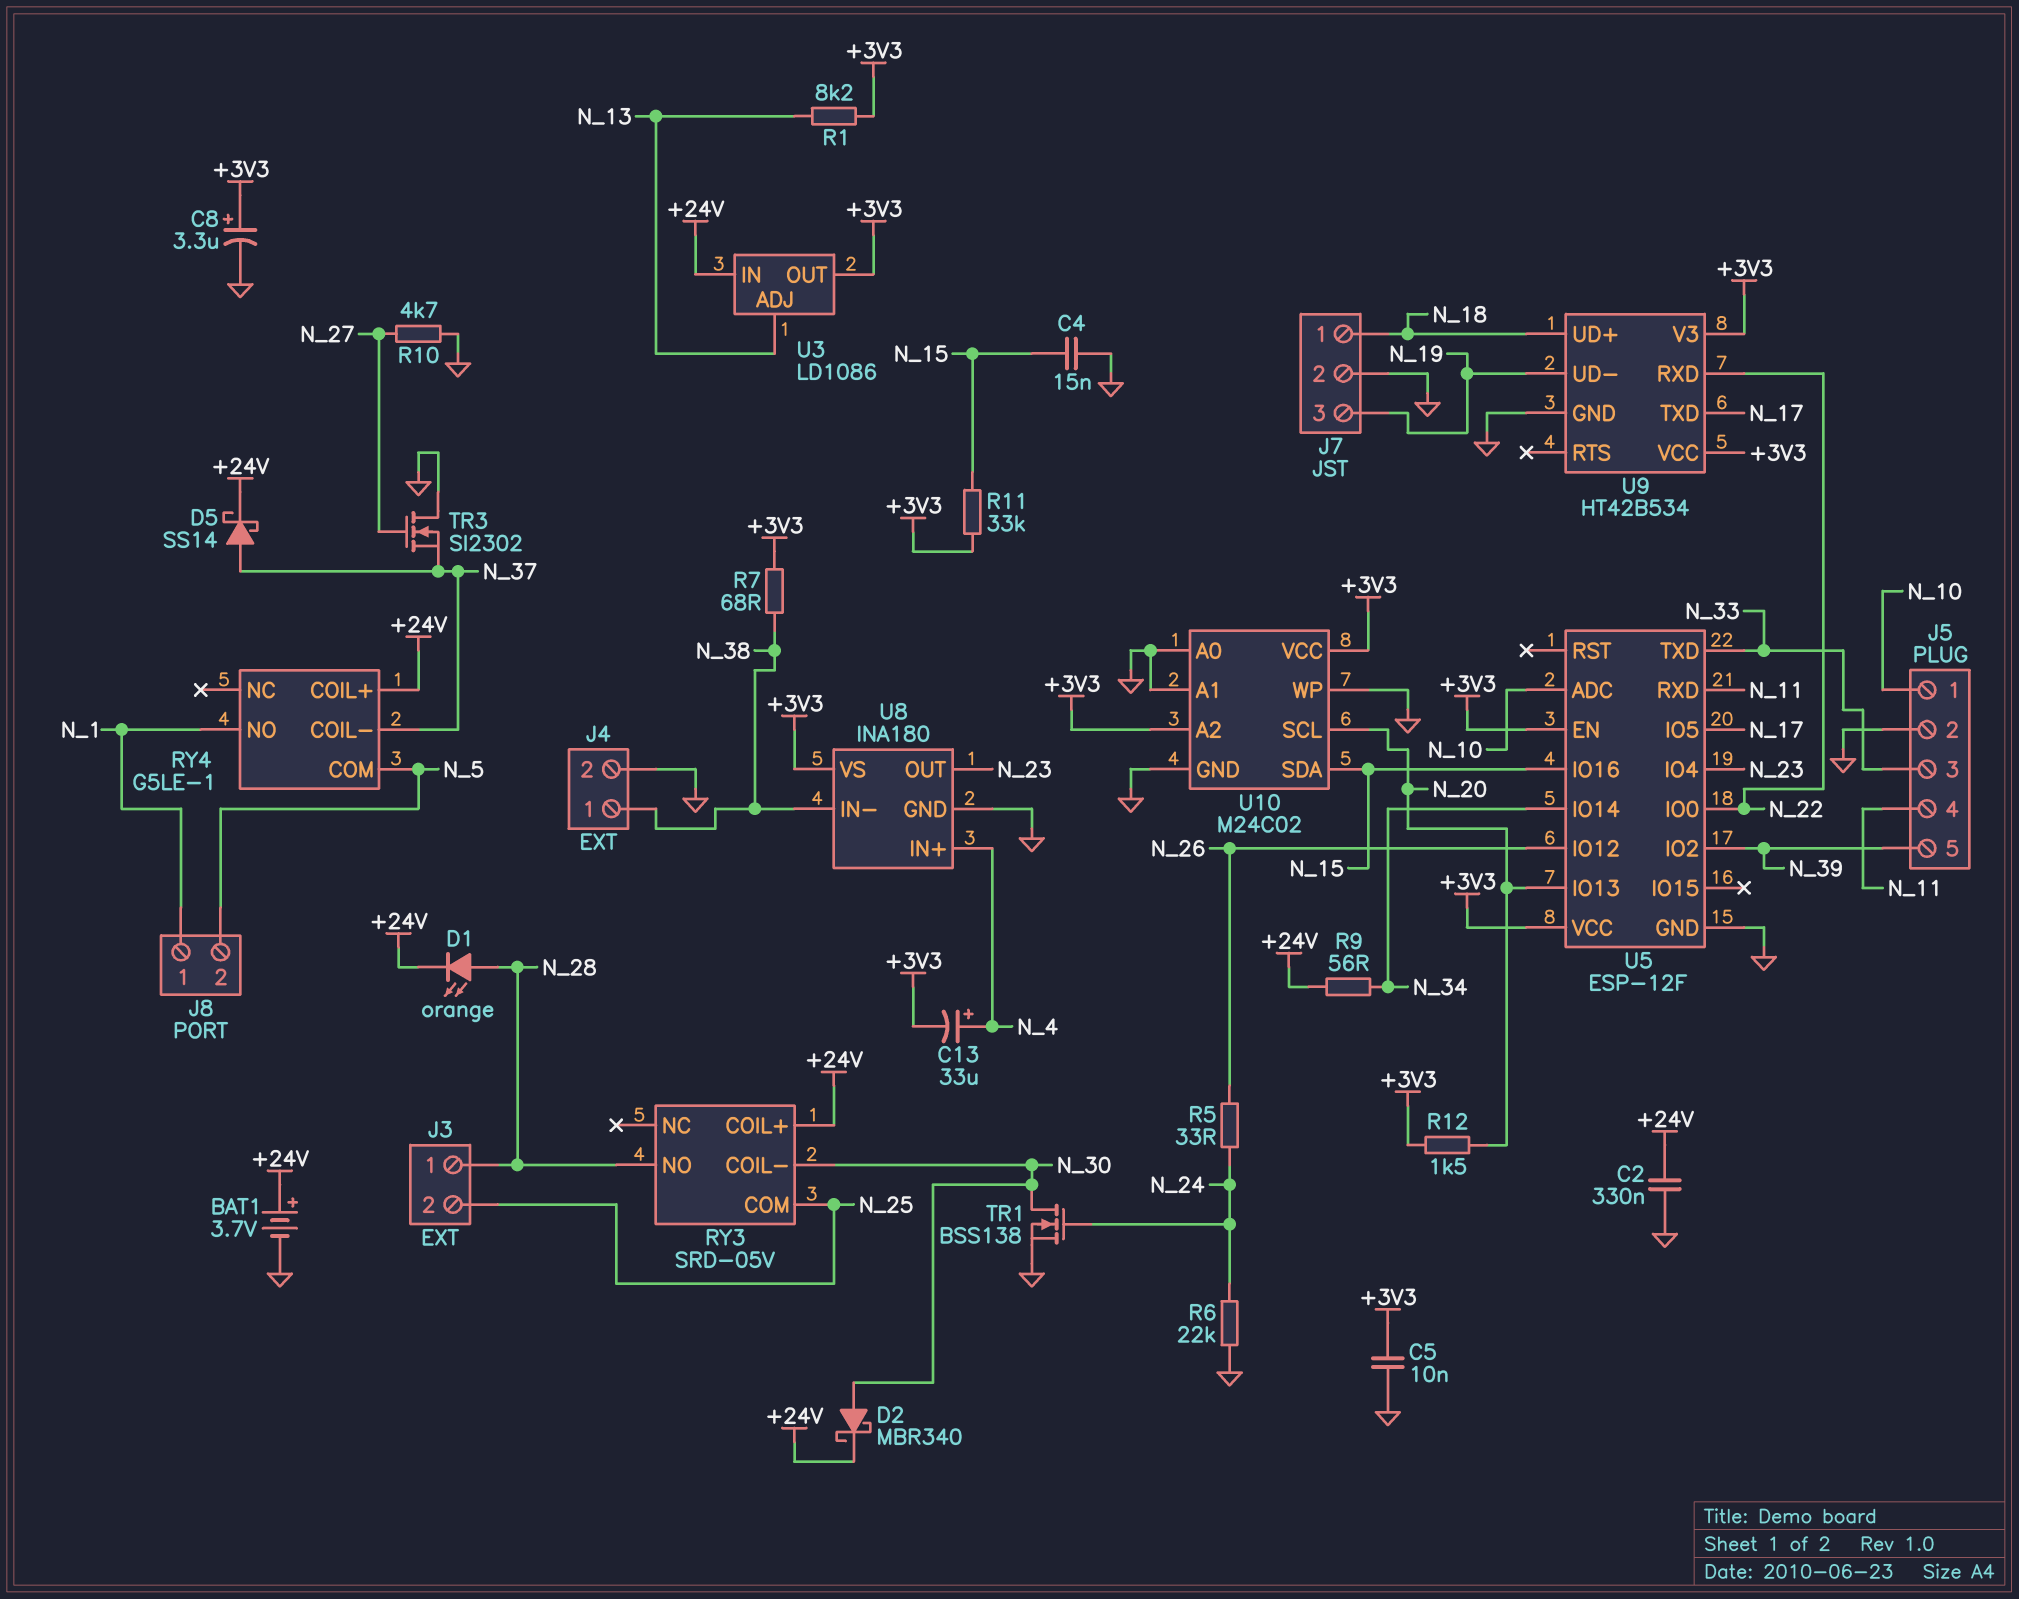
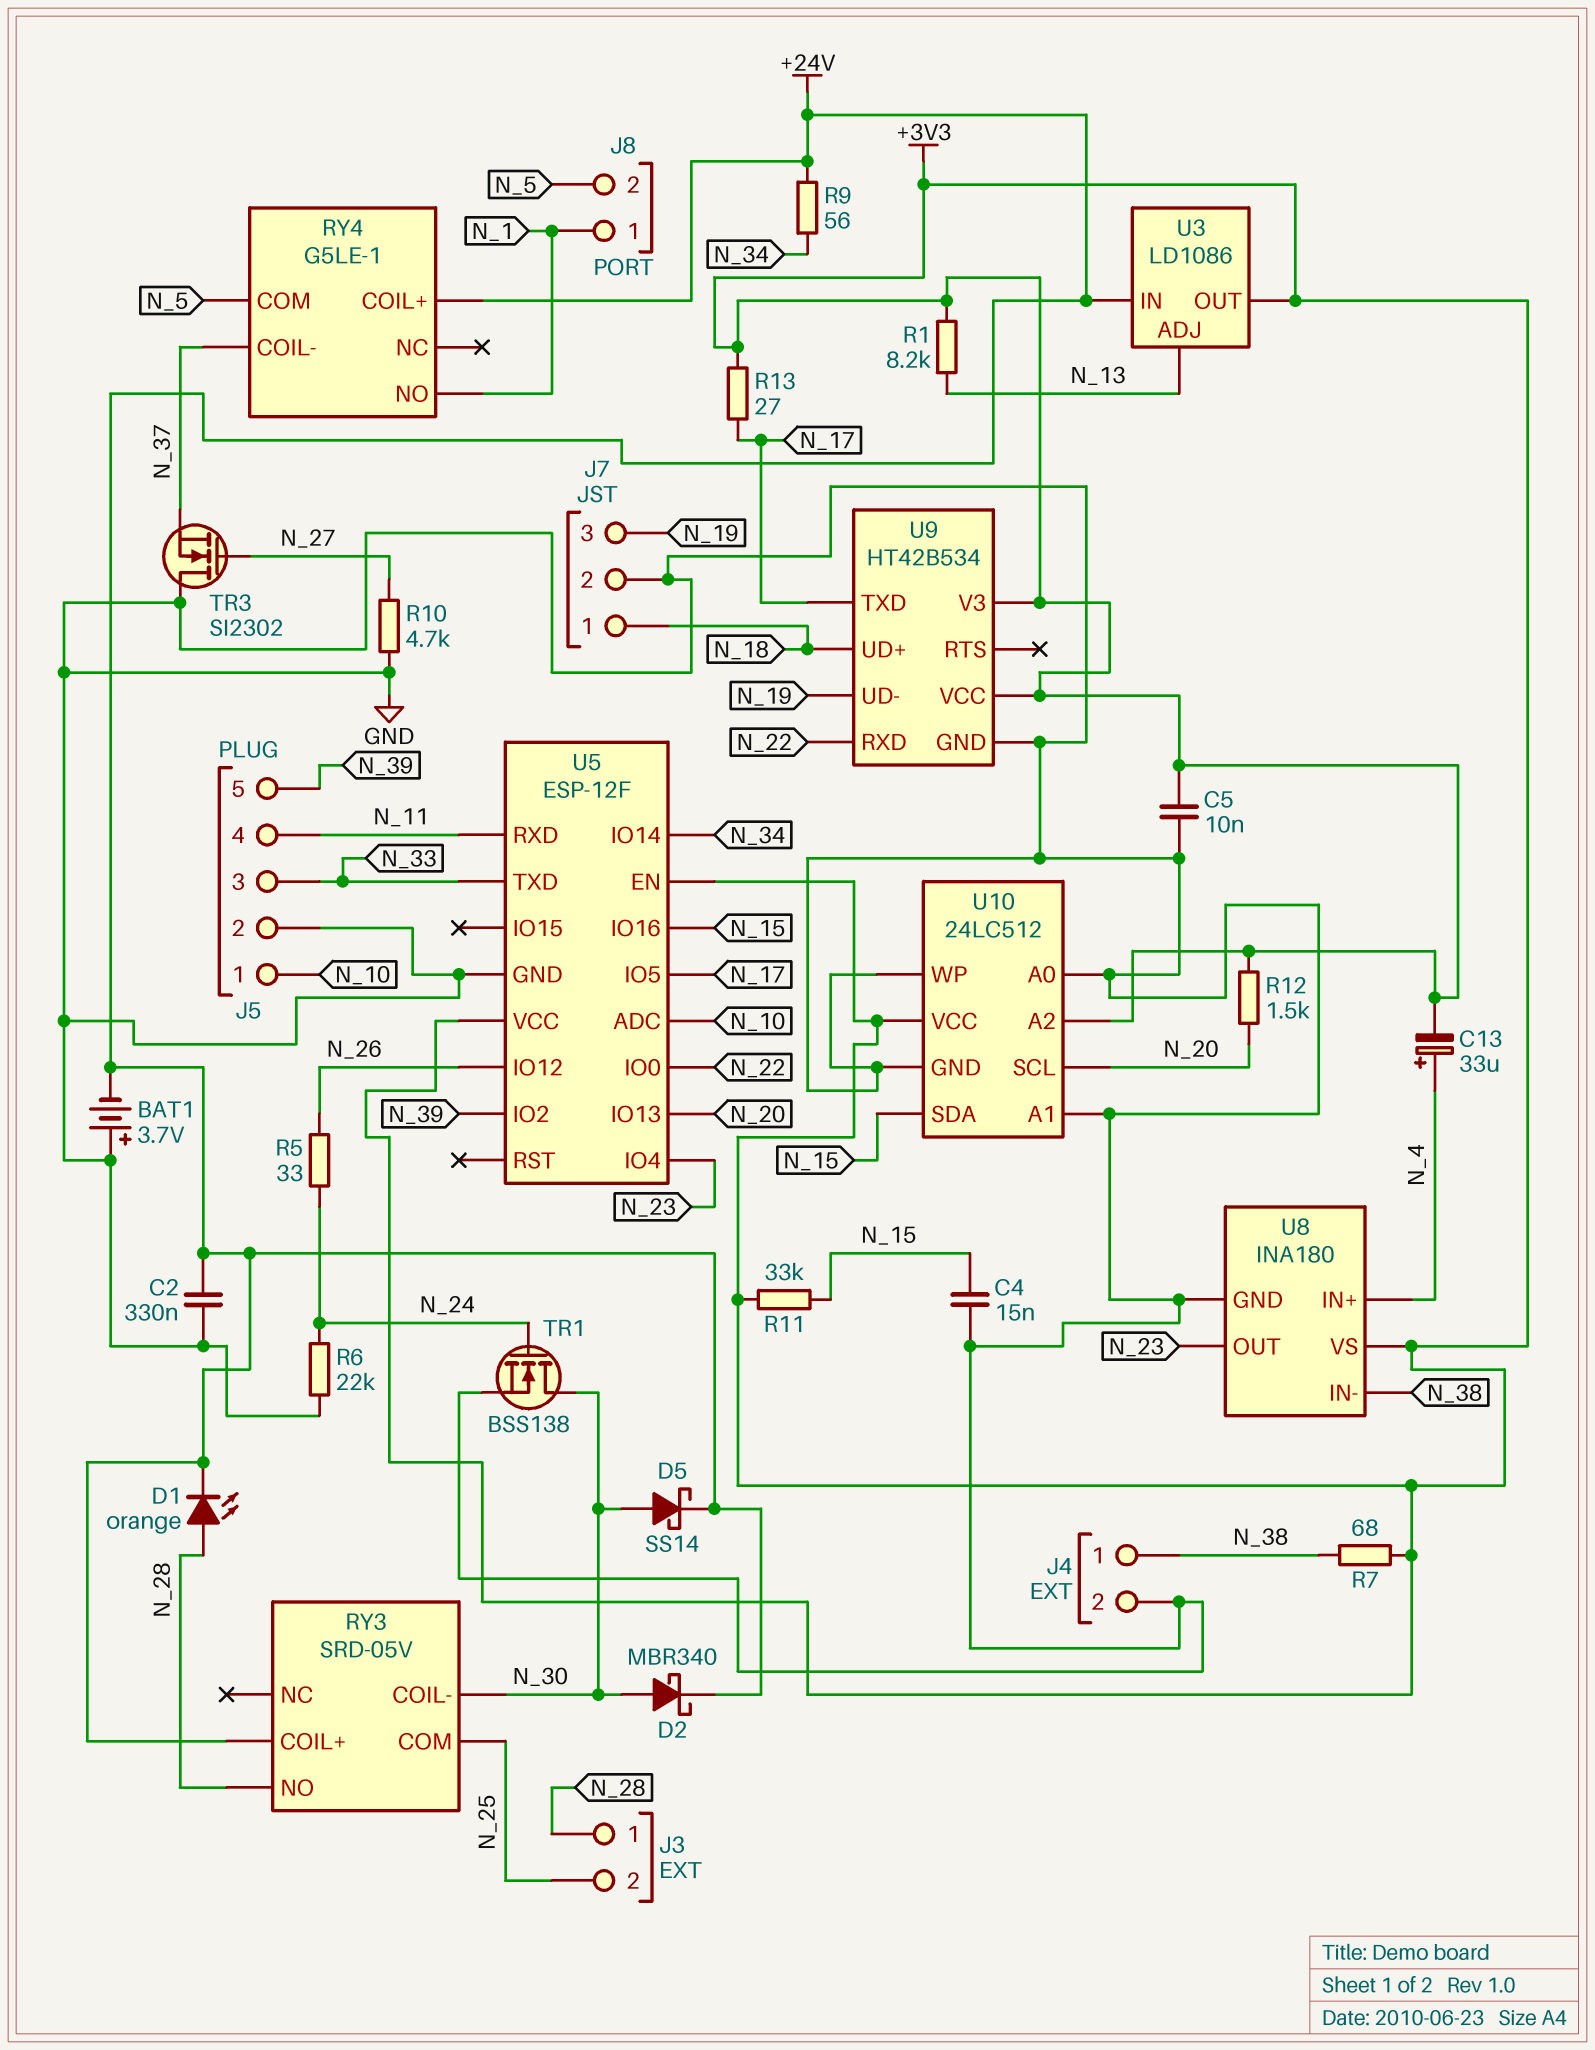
BAT1: 3.7V (plus +24V, minus GND) -> 3.7V (plus GND, minus +24V)
C8: 3.3uF (plus +3V3, minus GND) -> none
D5: schottky SS14 (A N_37, K +24V) -> schottky SS14 (A N_30, K +24V)
R13: none -> 27 (+3V3, N_17)
U10: M24C02 -> 24LC512

